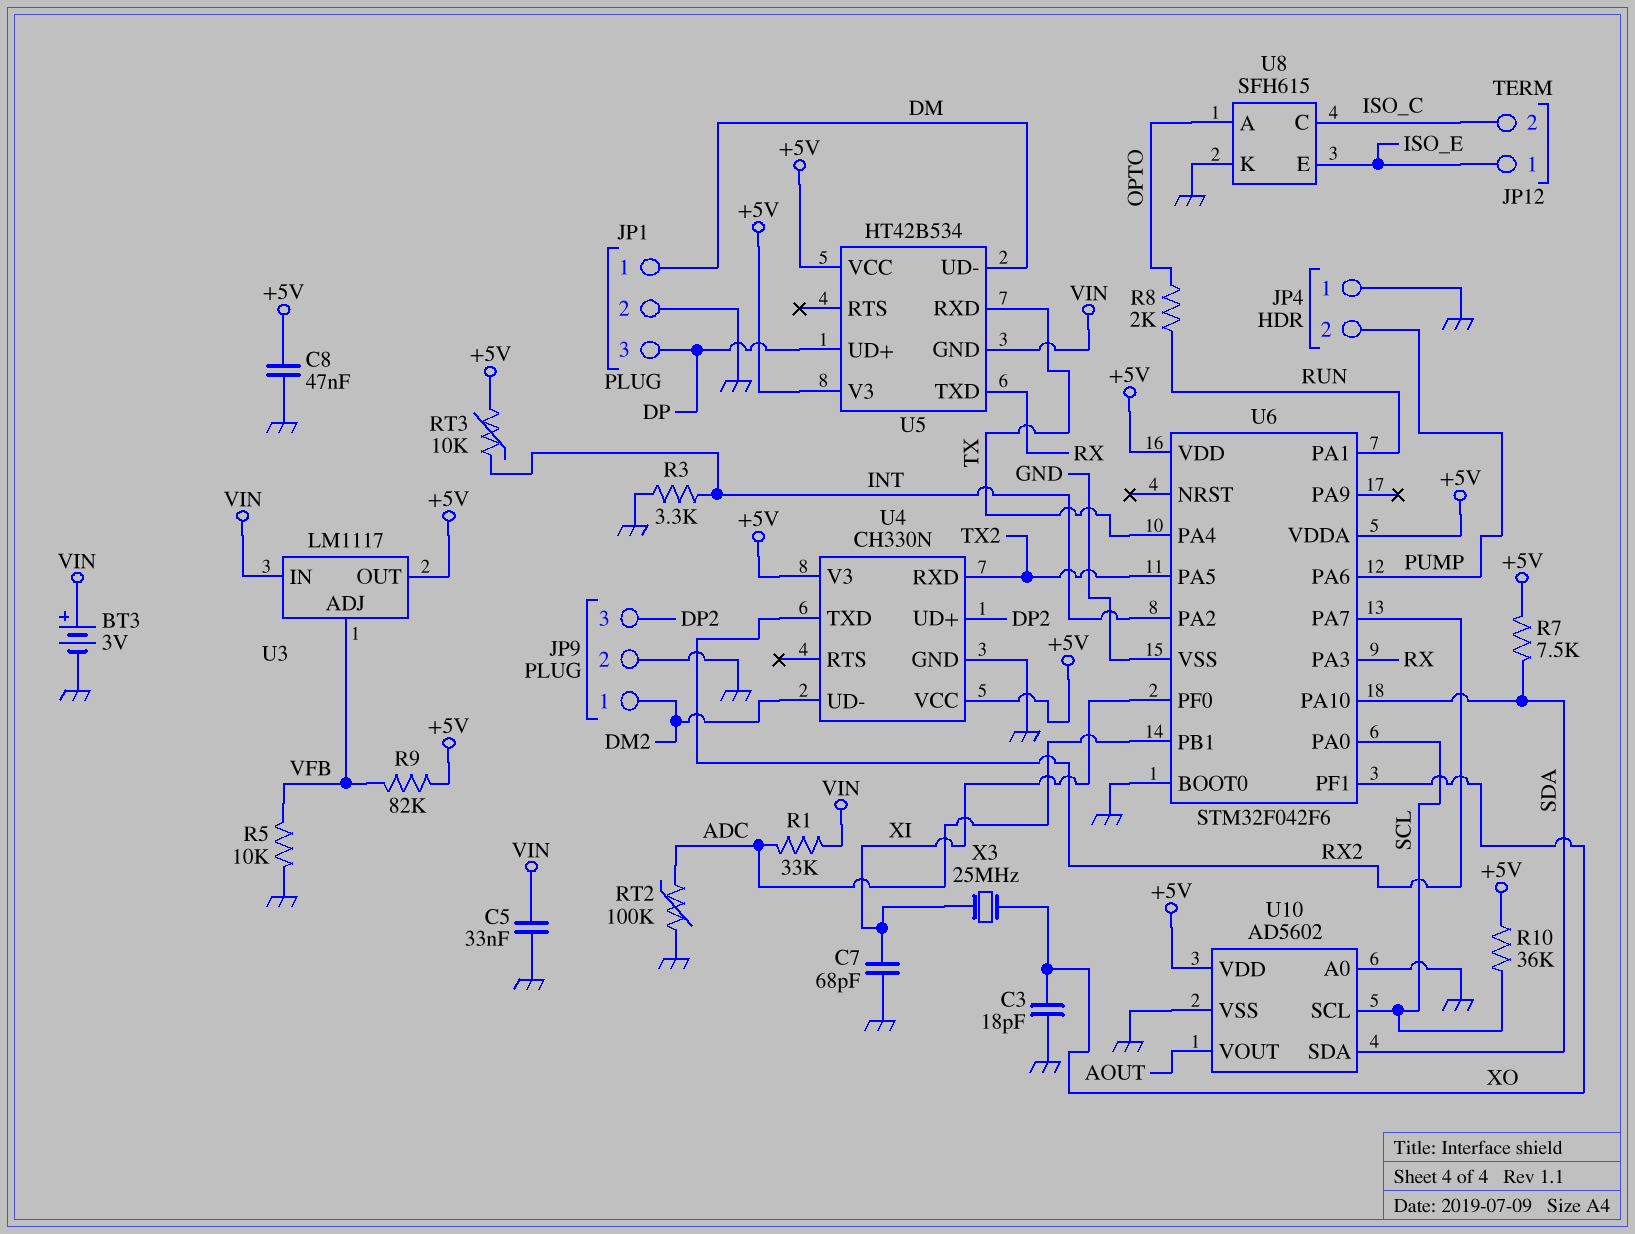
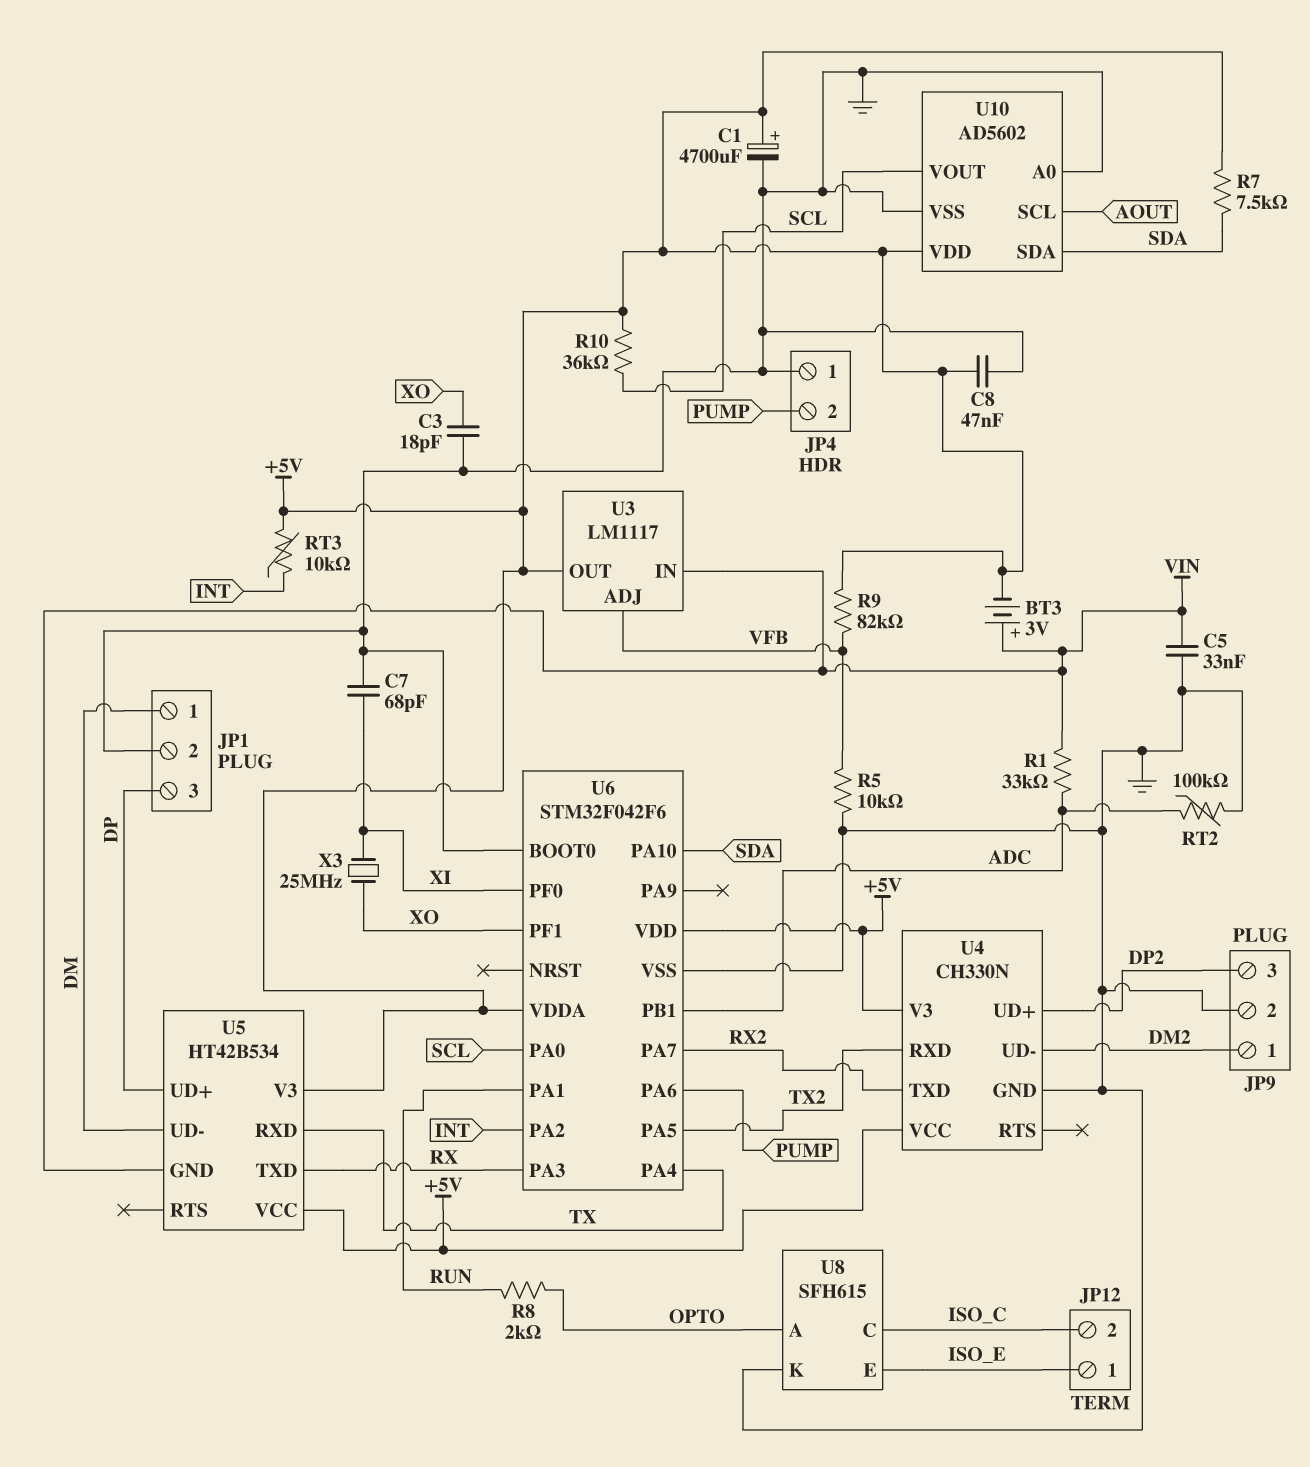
BT3: 3V (plus VIN, minus GND) -> 3V (plus VIN, minus +5V)
C1: none -> 4700uF (plus +5V, minus GND)
R3: 3.3k (GND, INT) -> none
U10 pin SCL: SCL -> AOUT
U10 pin VOUT: AOUT -> SCL

